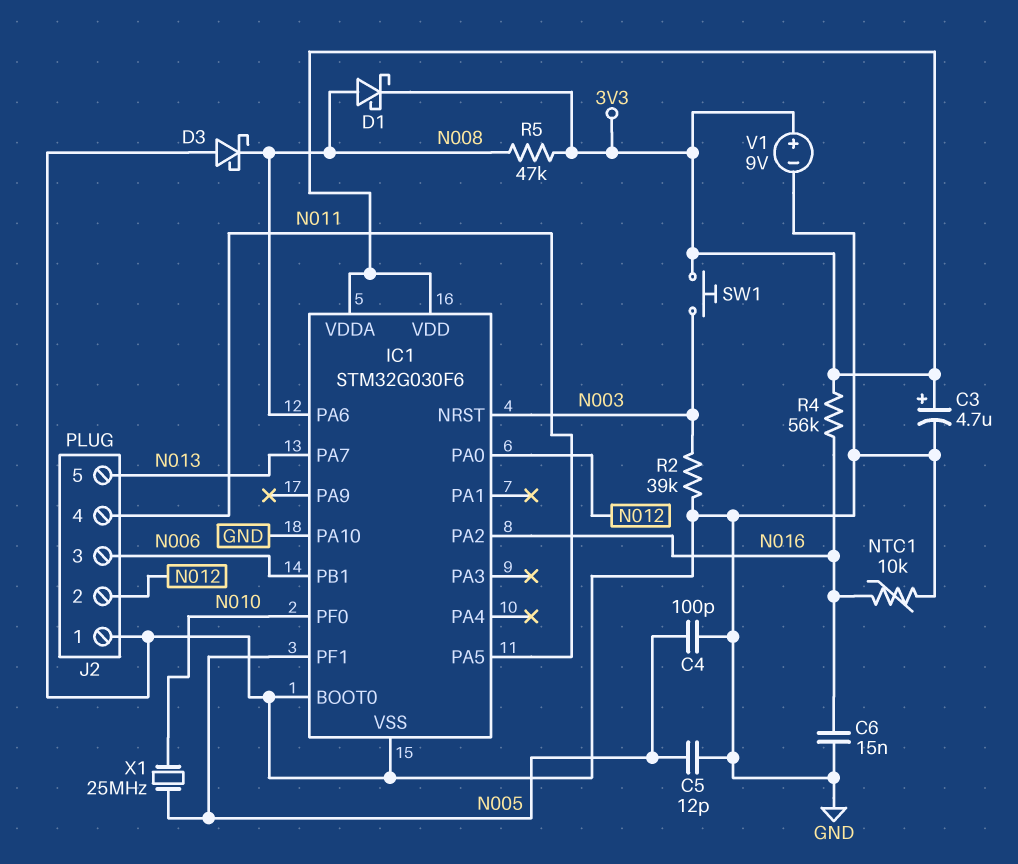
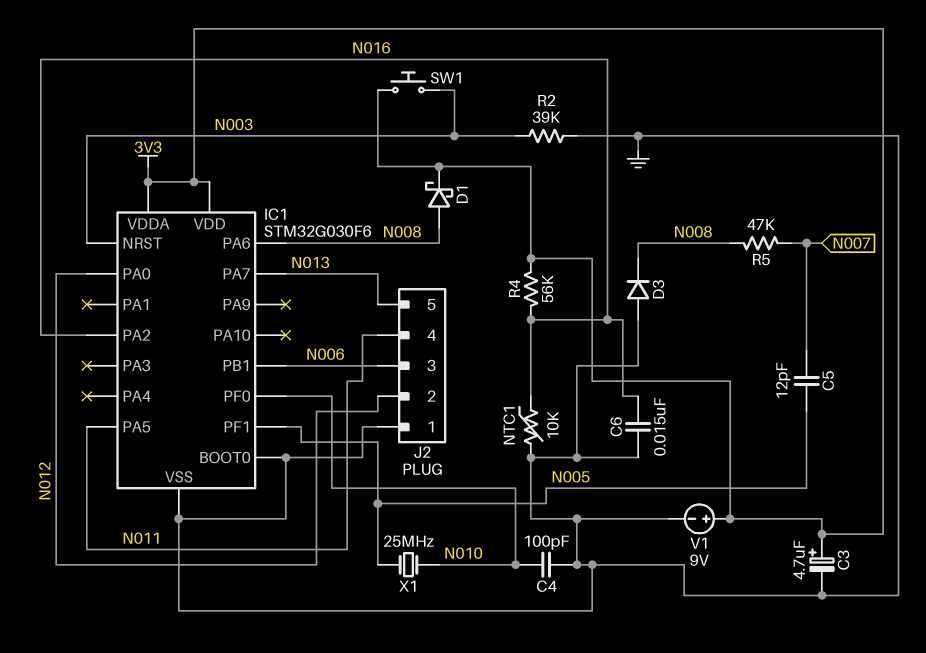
C4: 100pF (GND, N005) -> 100pF (GND, N010)
C5: 12pF (GND, N005) -> 12pF (N005, N007)
D3: schottky (A GND, K N008) -> diode (A GND, K N008)
IC1 pin PA10: GND -> none
R5: 47k (3V3, N008) -> 47k (N007, N008)

